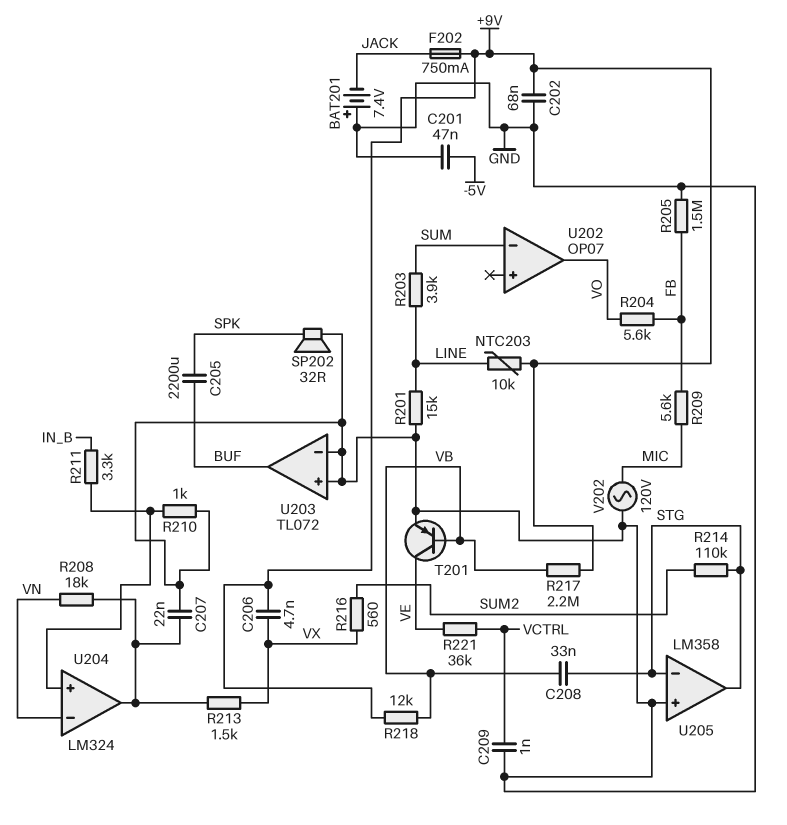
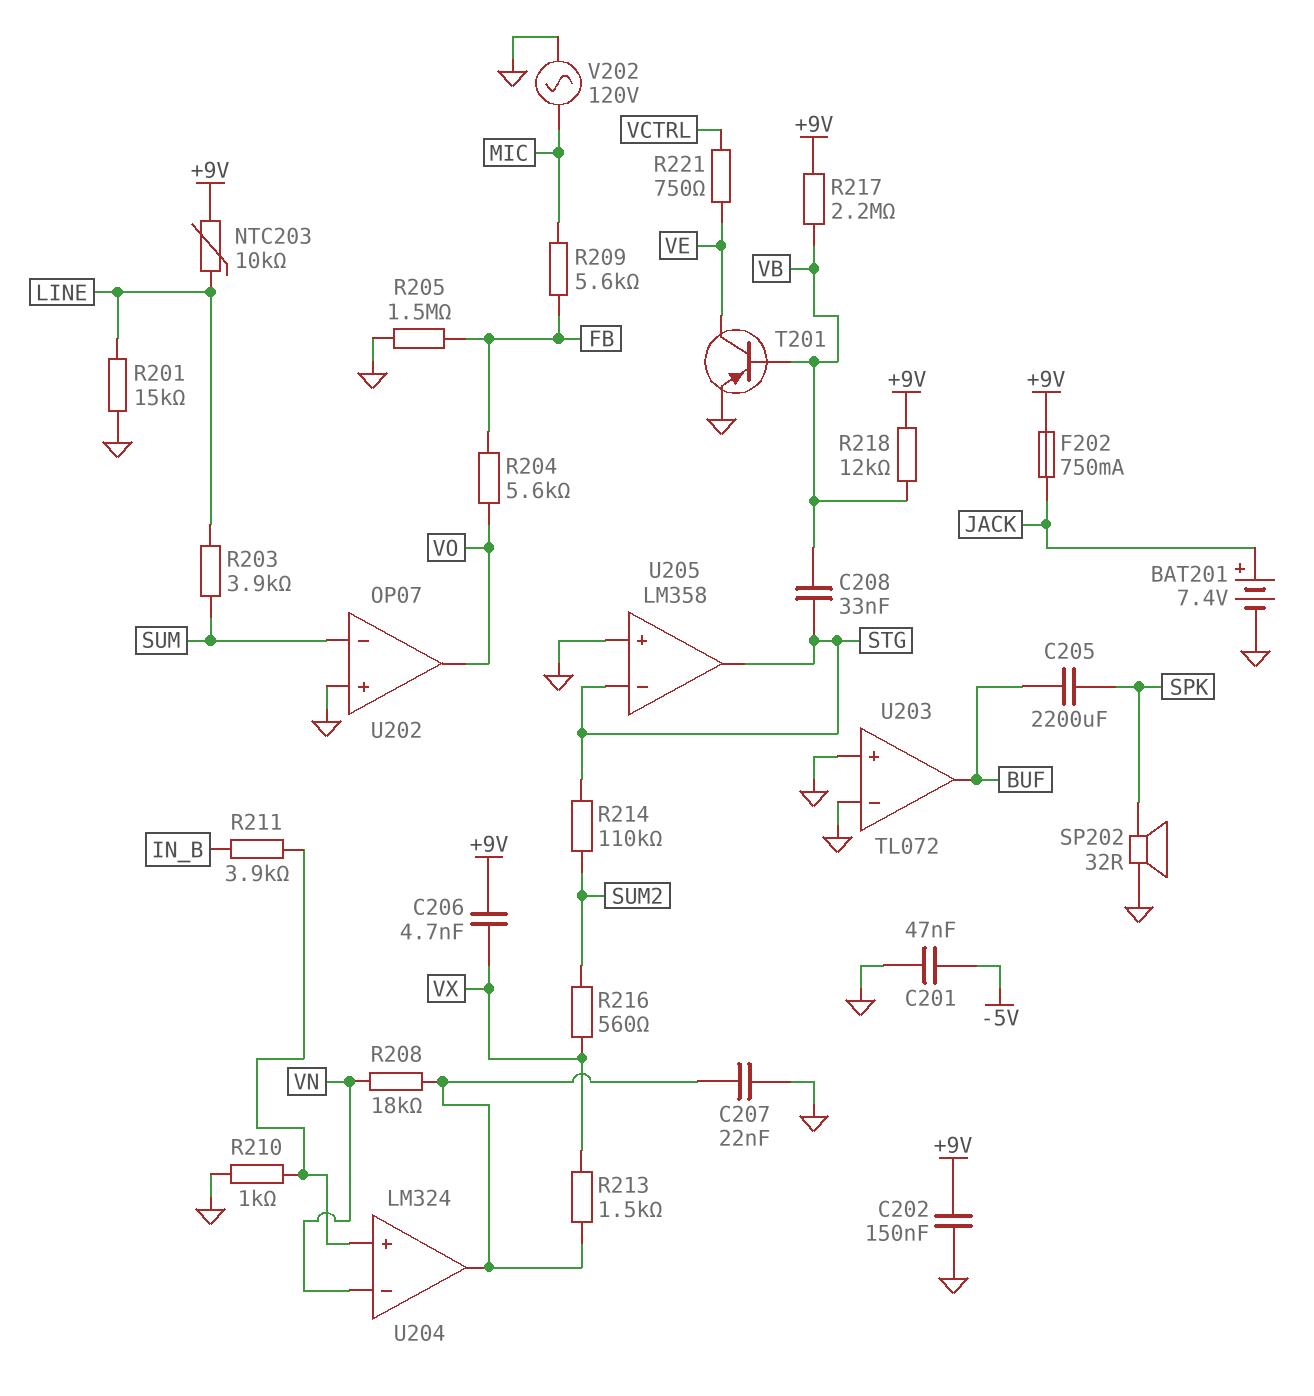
BAT201: 7.4V (plus GND, minus JACK) -> 7.4V (plus JACK, minus GND)
C202: 68nF (+9V, GND) -> 150nF (+9V, GND)
C209: 1nF (GND, VCTRL) -> none
R211: 3.3k (IN_B, U204/in+) -> 3.9k (IN_B, U204/in+)
R221: 36k (VCTRL, VE) -> 750 (VCTRL, VE)
U202 pin in+: none -> GND

